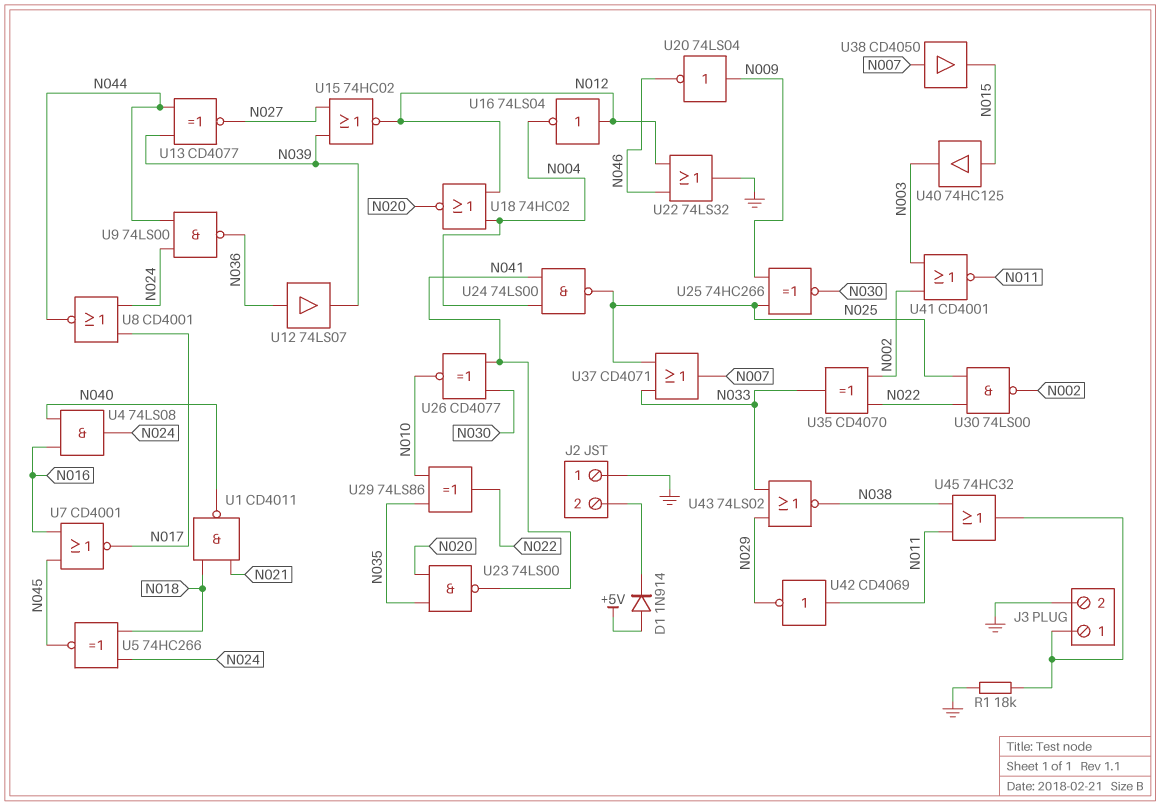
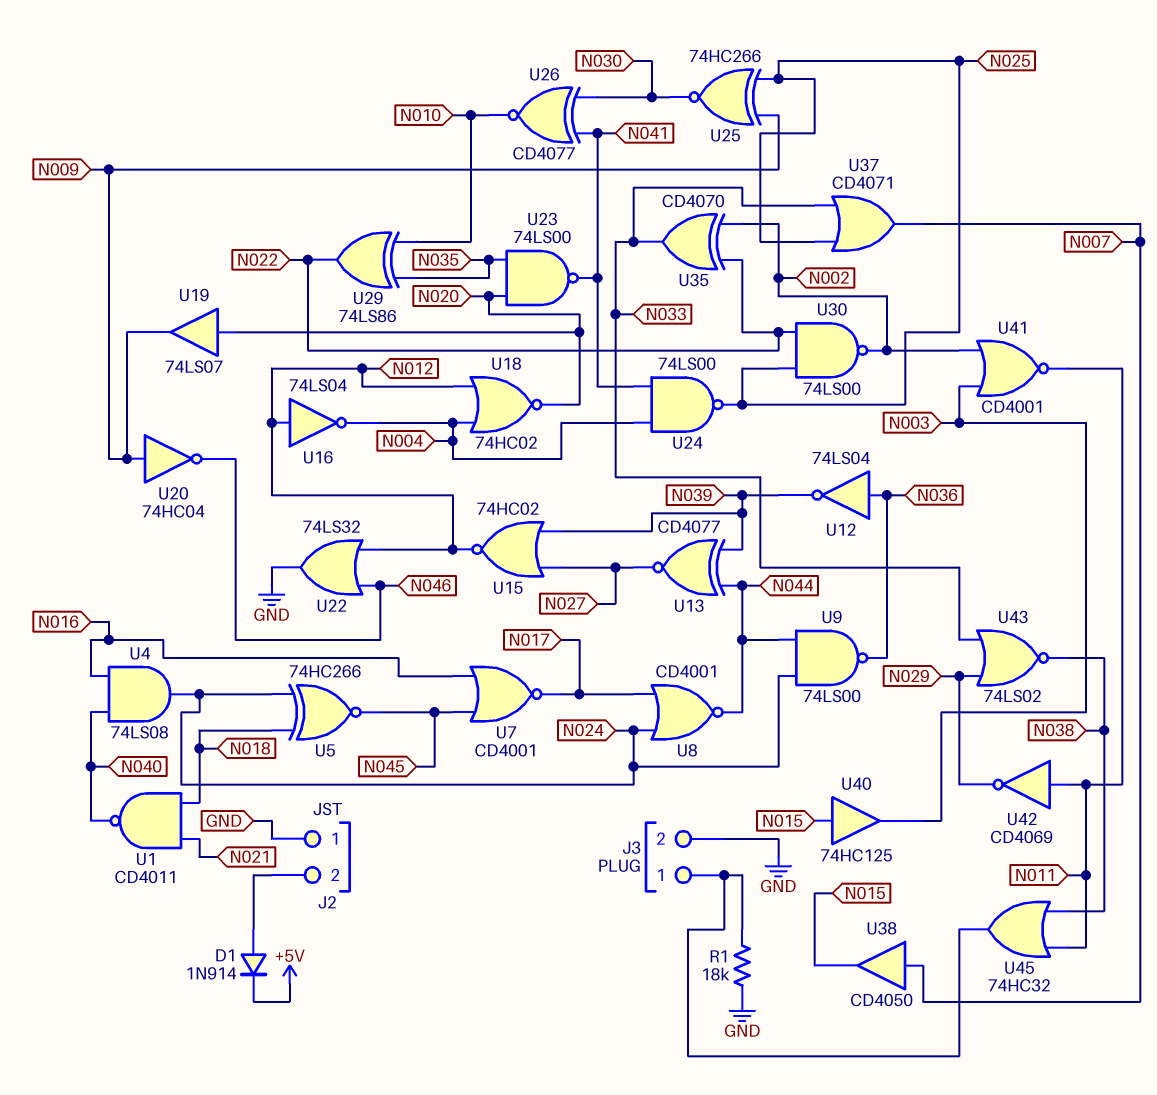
D1: diode 1N914 (A +5V, K J2/2) -> diode 1N914 (A J2/2, K +5V)
U12: buffer 74LS07 (in N036, out N039) -> NOT 74LS04 (in N036, out N039)
U19: none -> buffer 74LS07 (in N020, out N009)
U20: NOT 74LS04 (in N009, out N046) -> NOT 74HC04 (in N009, out N046)

